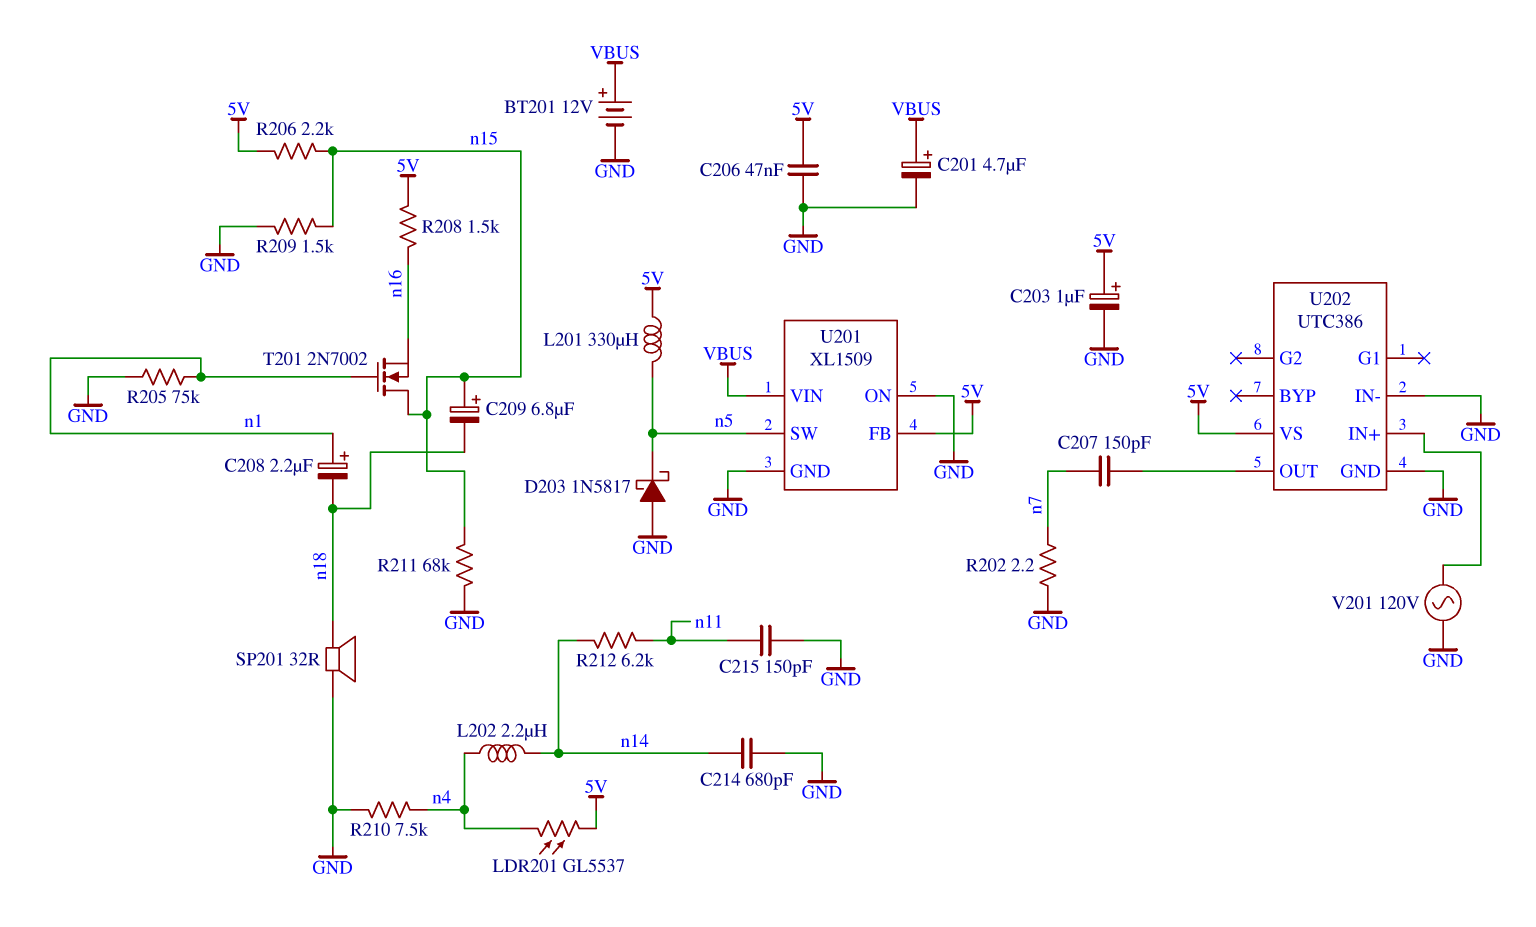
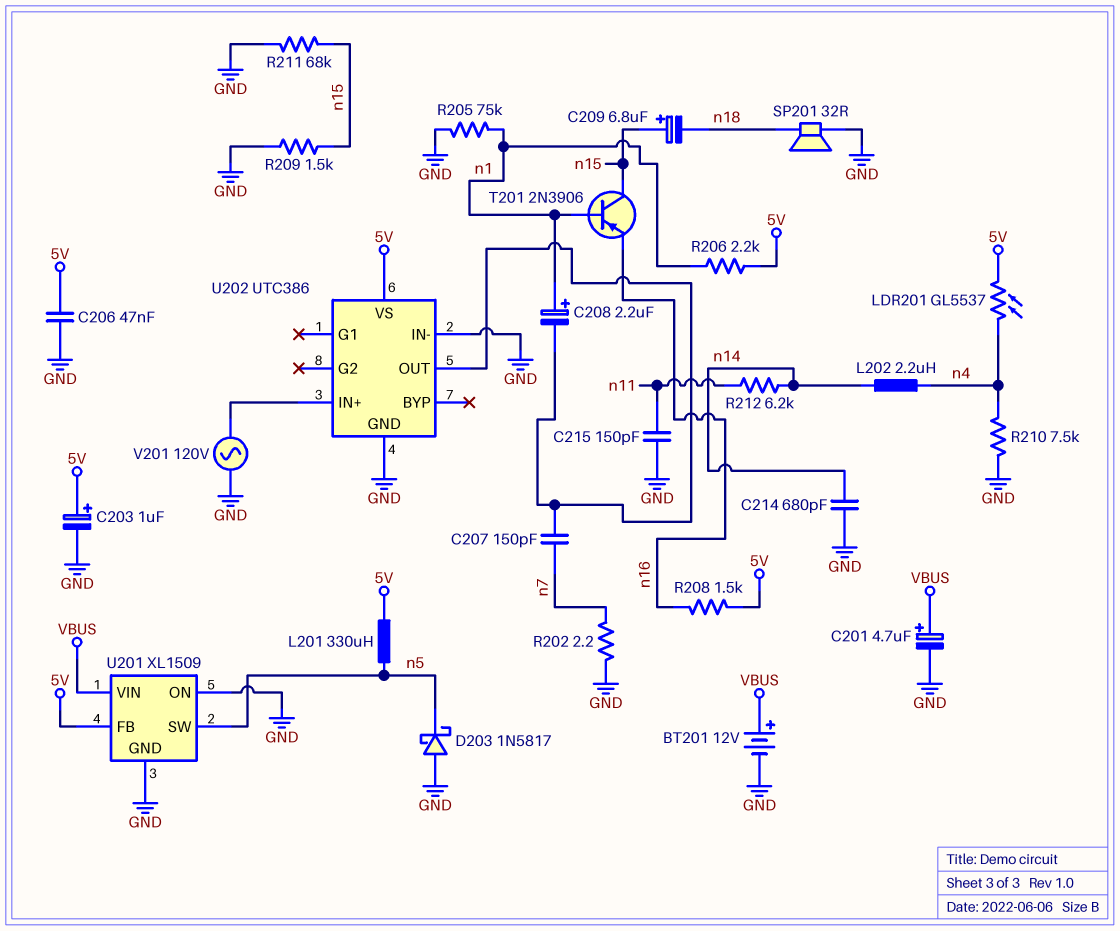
C208: 2.2uF (plus n1, minus n18) -> 2.2uF (plus n1, minus U202/OUT)
R206: 2.2k (5V, n15) -> 2.2k (5V, n1)
T201: NMOS 2N7002 (G n1, D n15, S n16) -> PNP 2N3906 (B n1, C n15, E n16)

